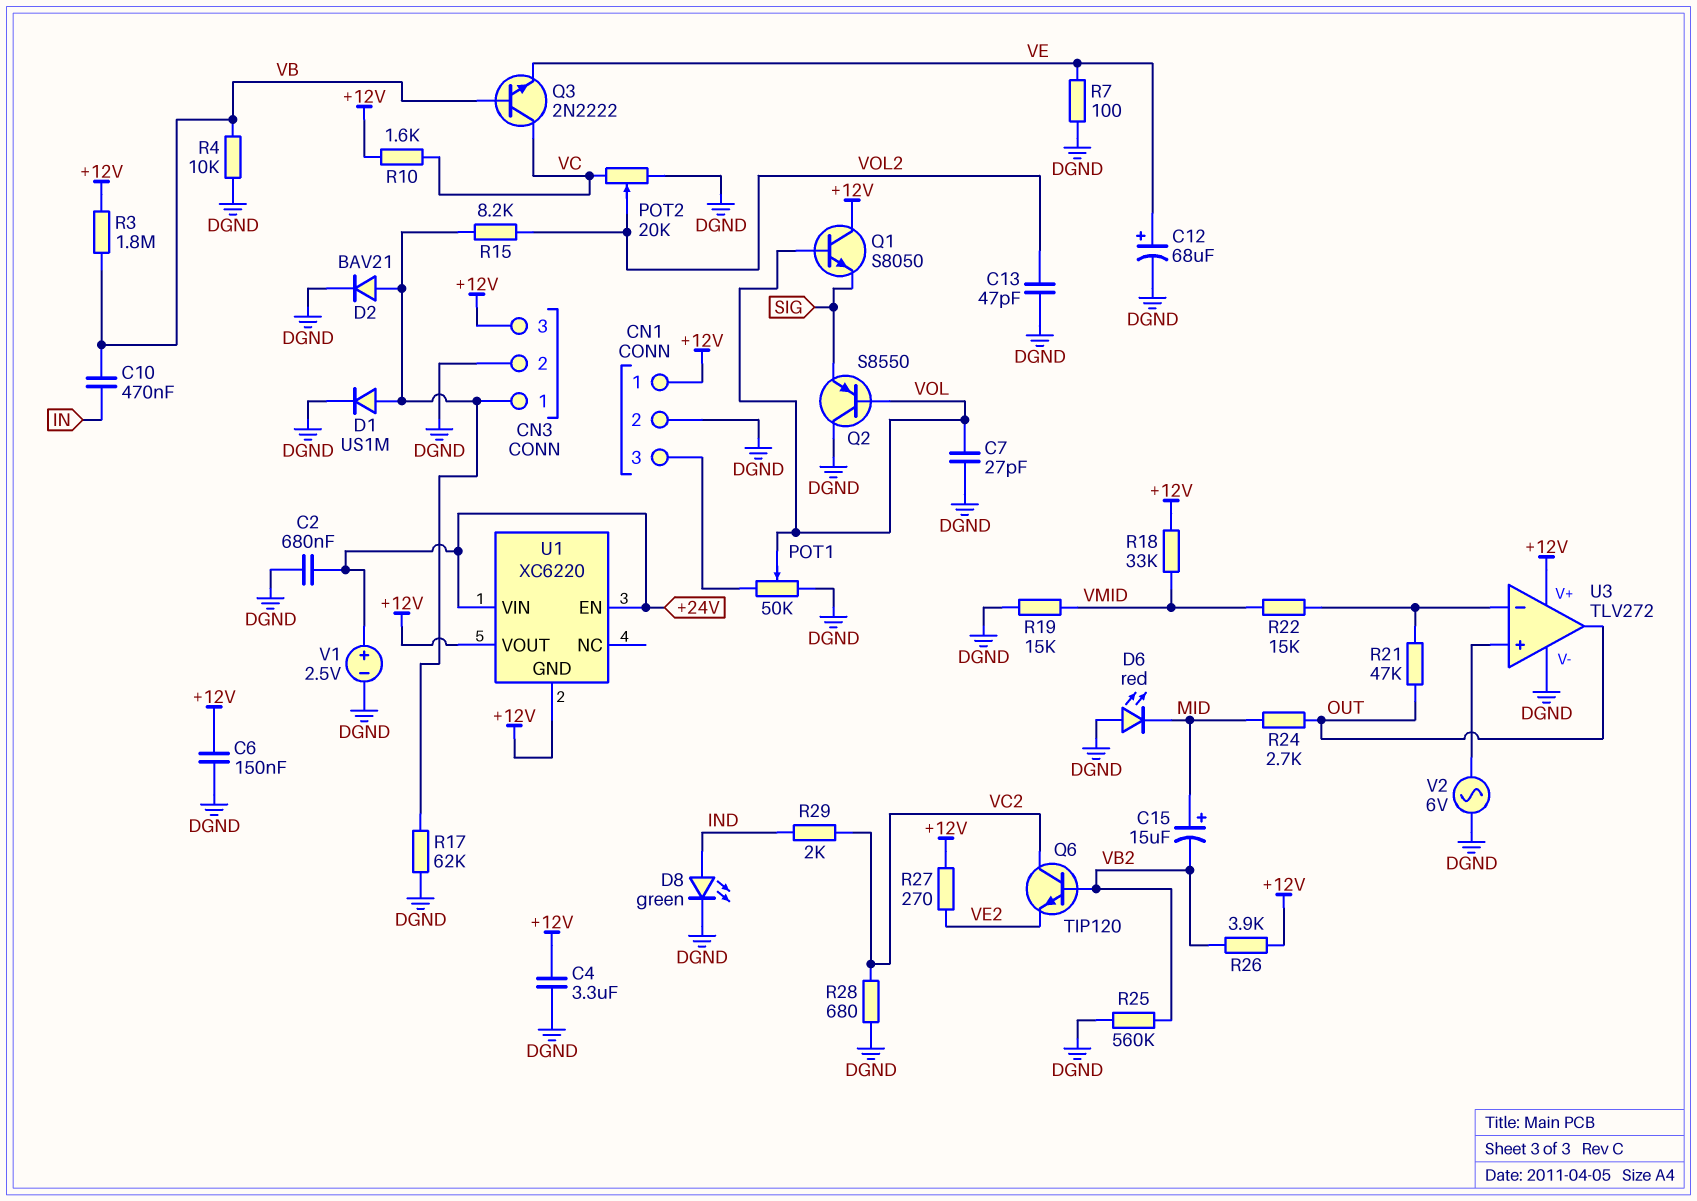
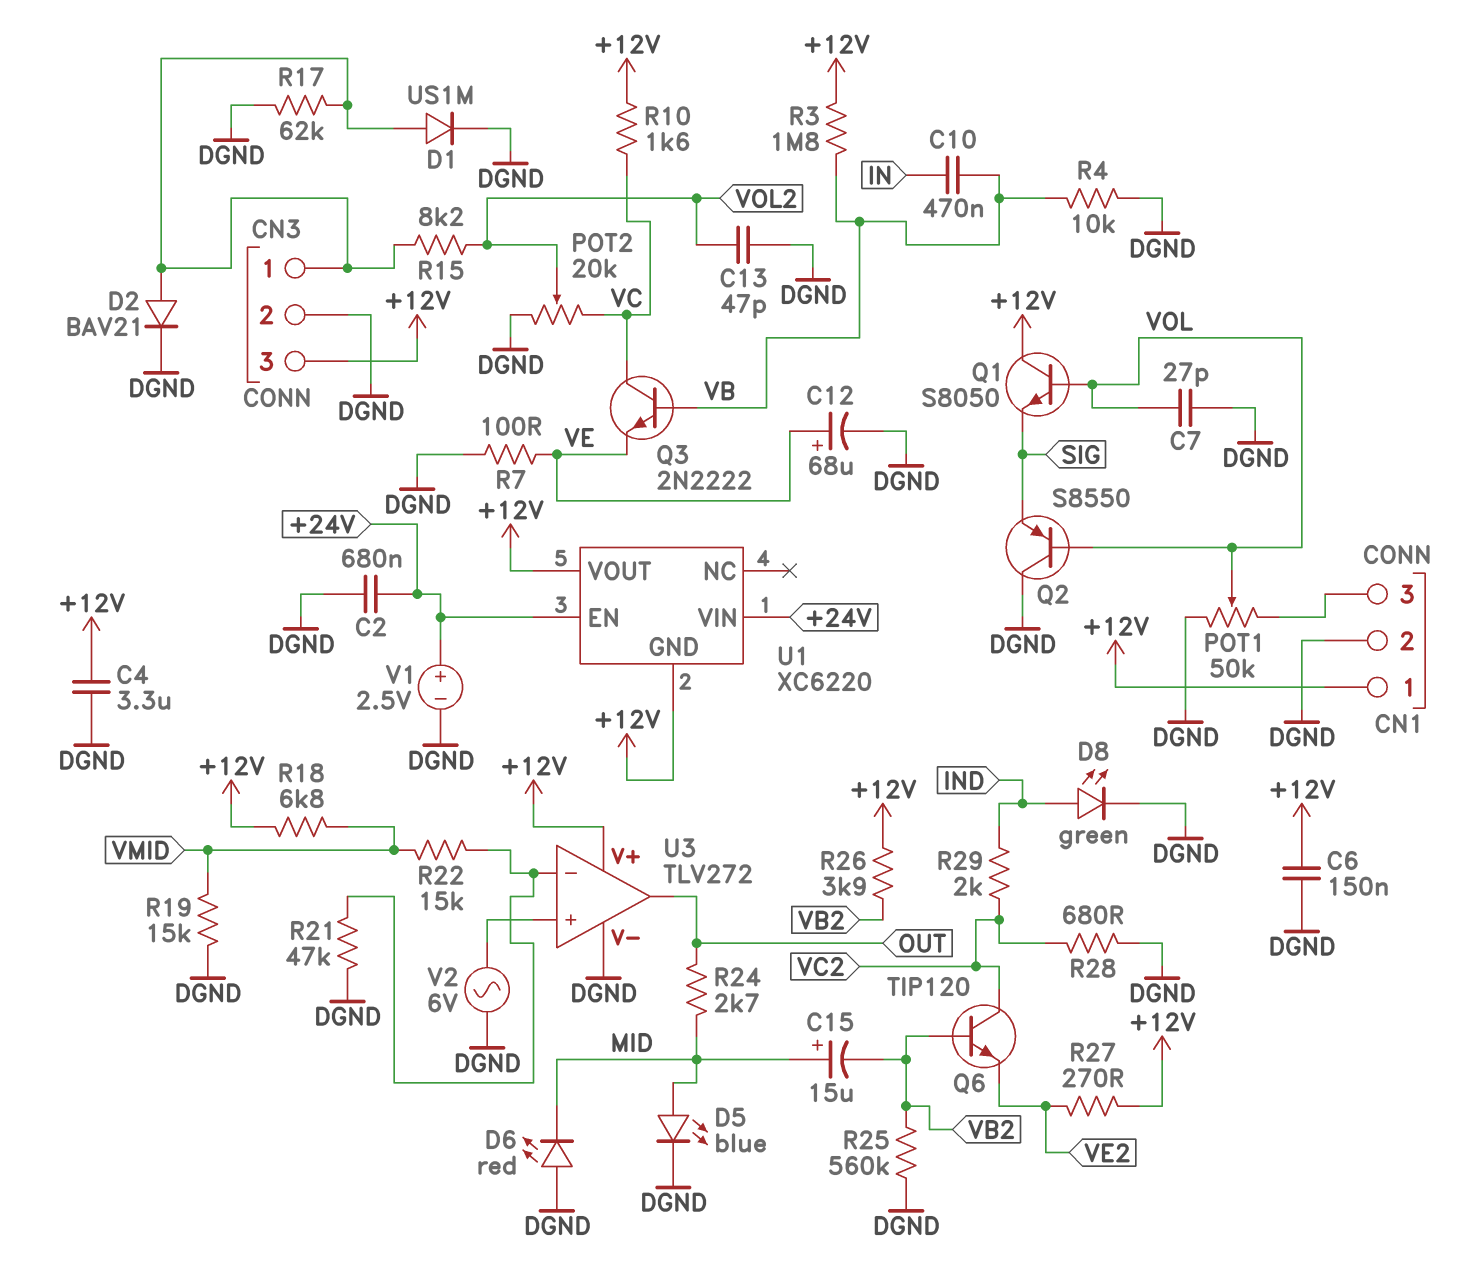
D5: none -> LED blue (A MID, K DGND)
R18: 33k (+12V, VMID) -> 6.8k (+12V, VMID)
R21: 47k (OUT, U3/in-) -> 47k (DGND, U3/in-)

